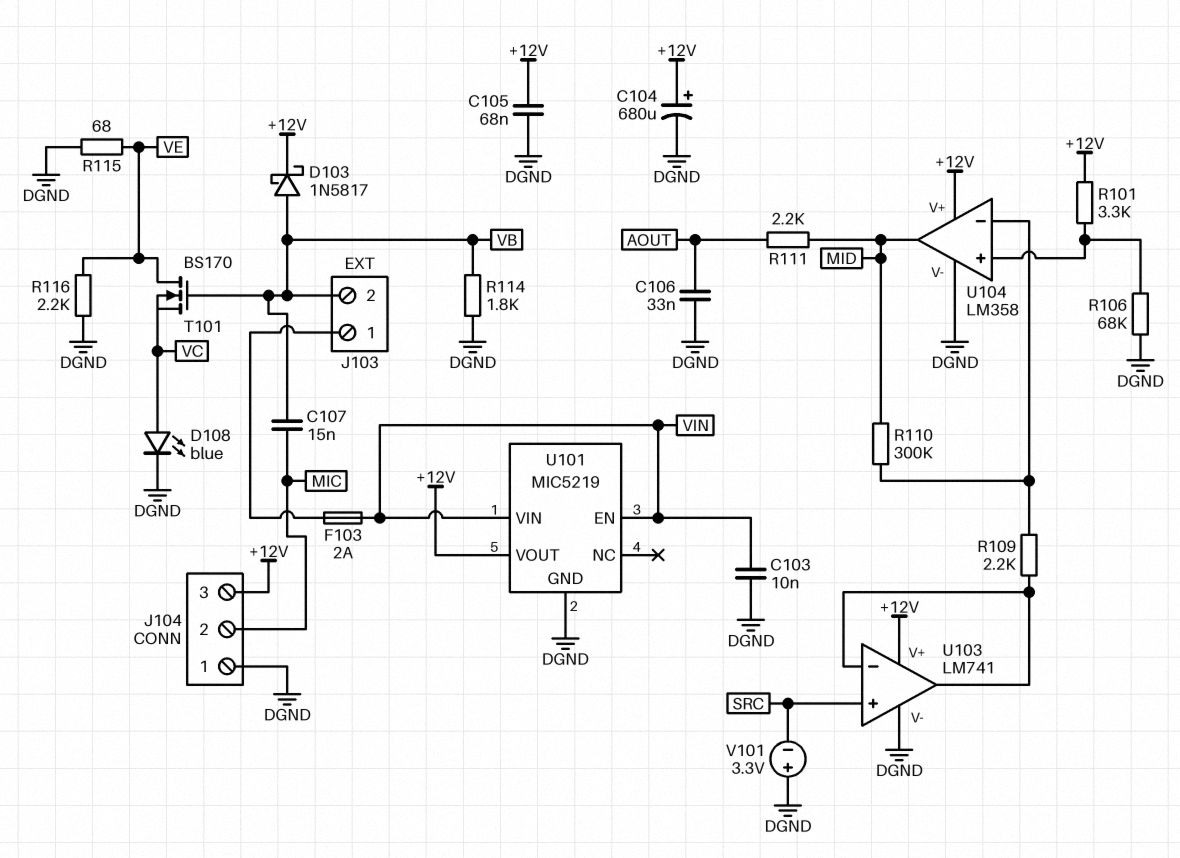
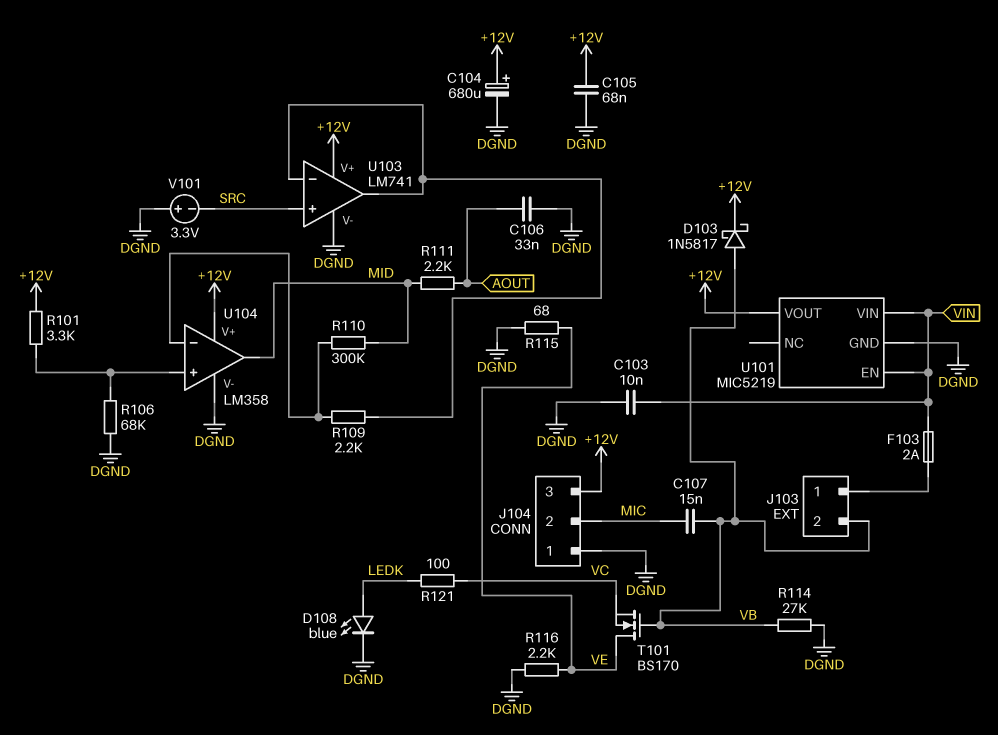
D108: LED blue (A VC, K DGND) -> LED blue (A LEDK, K DGND)
R114: 1.8k (DGND, VB) -> 27k (DGND, VB)
R121: none -> 100 (LEDK, VC)

